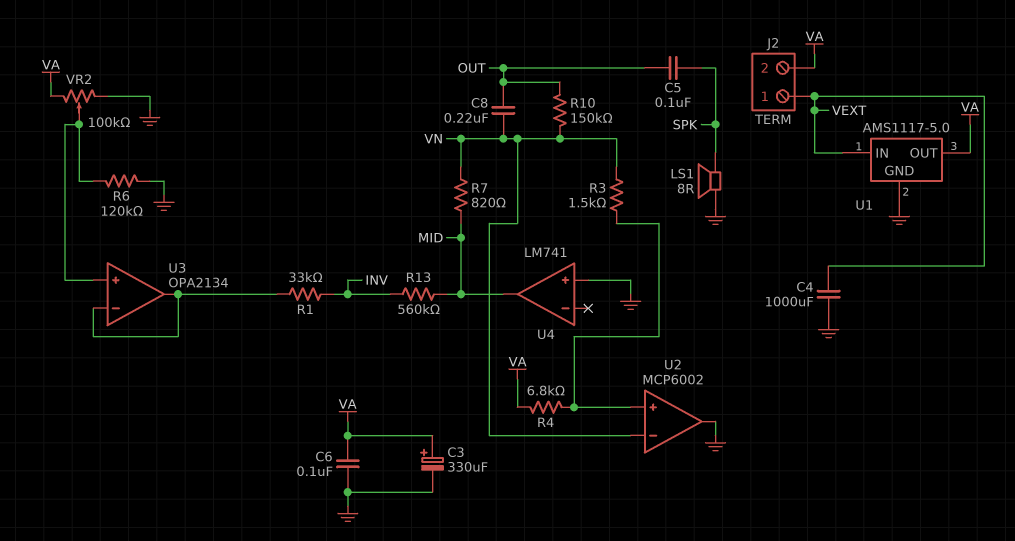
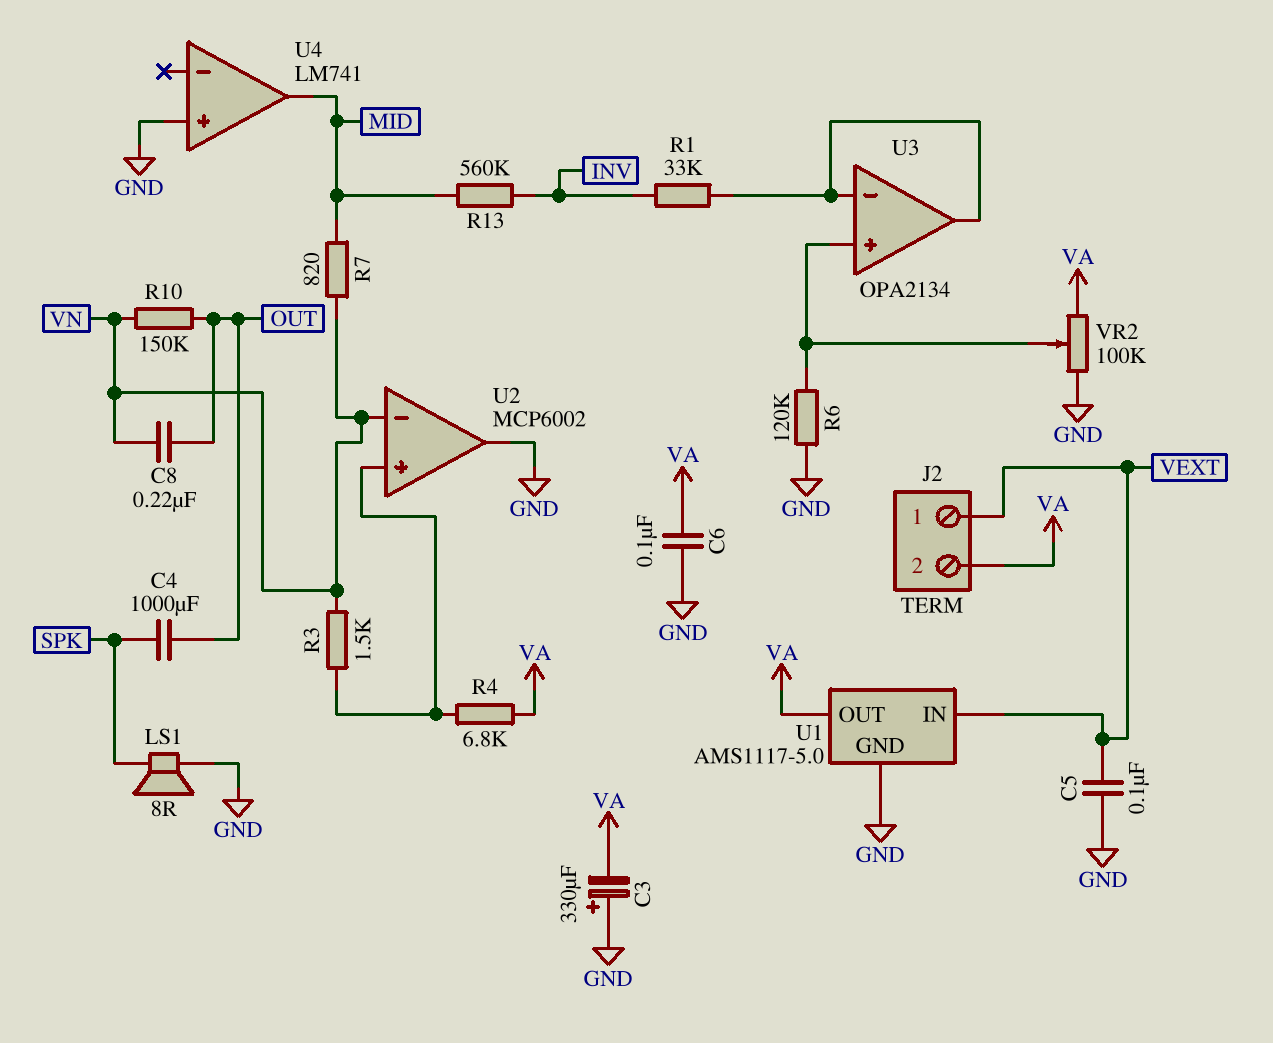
C3: 330uF (plus VA, minus GND) -> 330uF (plus GND, minus VA)
C4: 1000uF (GND, VEXT) -> 1000uF (OUT, SPK)
C5: 100nF (OUT, SPK) -> 100nF (GND, VEXT)

